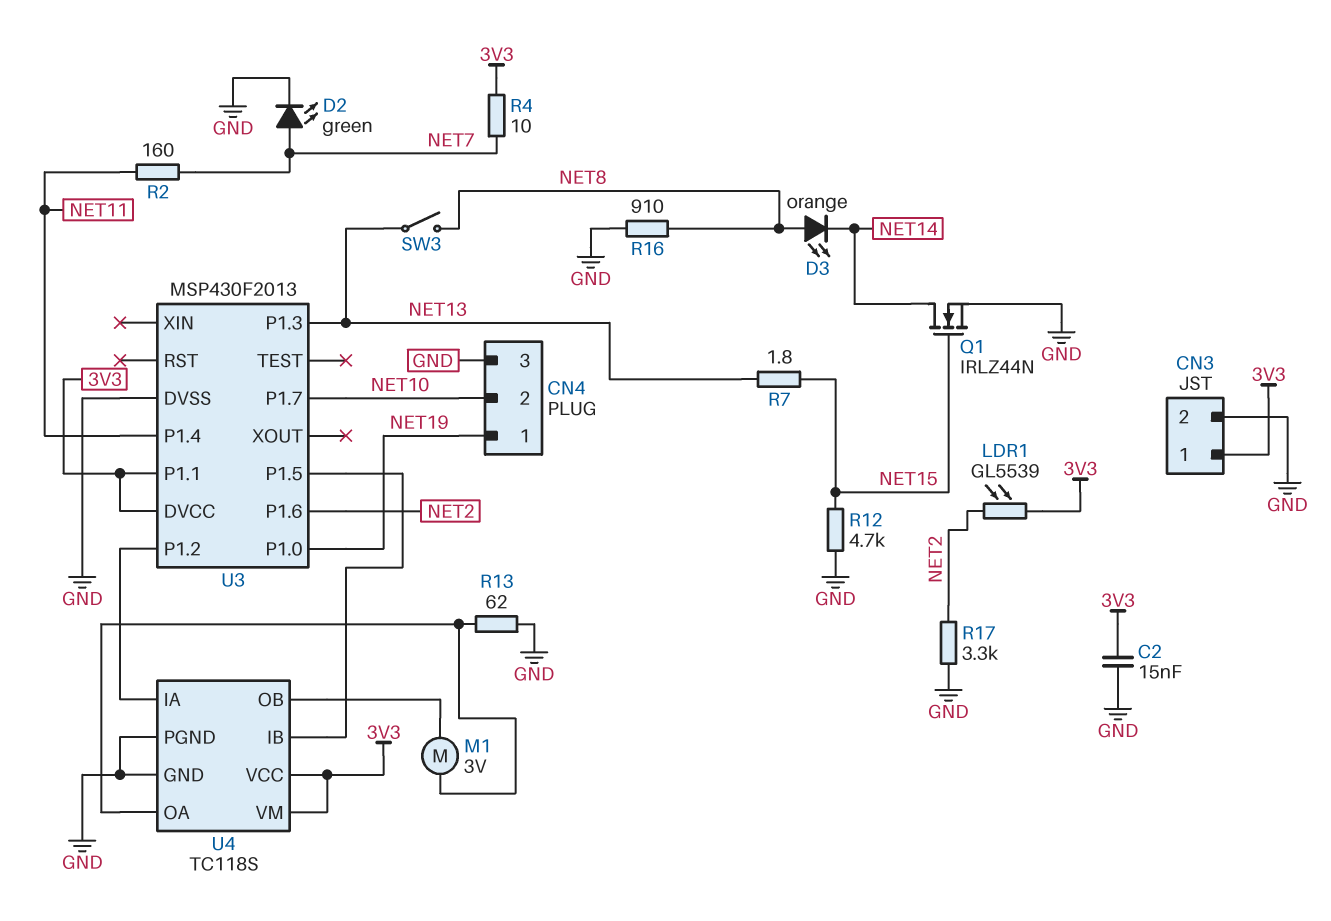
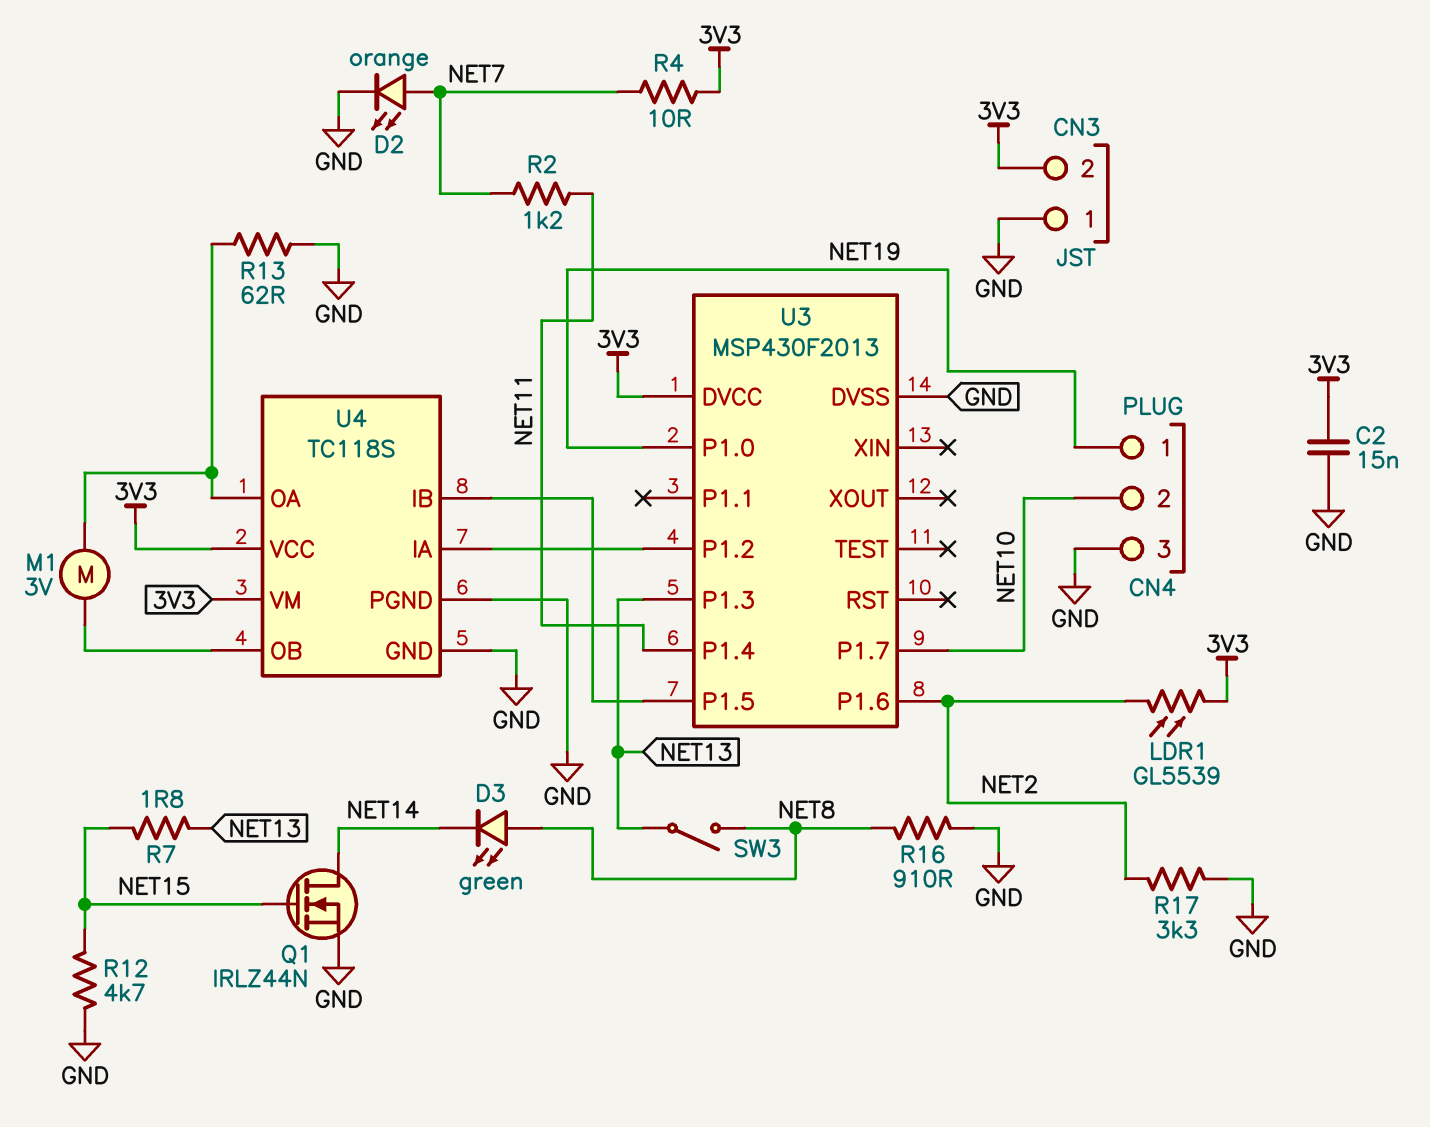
CN3 pin 1: 3V3 -> GND
CN3 pin 2: GND -> 3V3
D2: LED green (A NET7, K GND) -> LED orange (A NET7, K GND)
D3: LED orange (A NET8, K NET14) -> LED green (A NET8, K NET14)
R2: 160 (NET7, NET11) -> 1.2k (NET7, NET11)
U3 pin P1.1: 3V3 -> none

